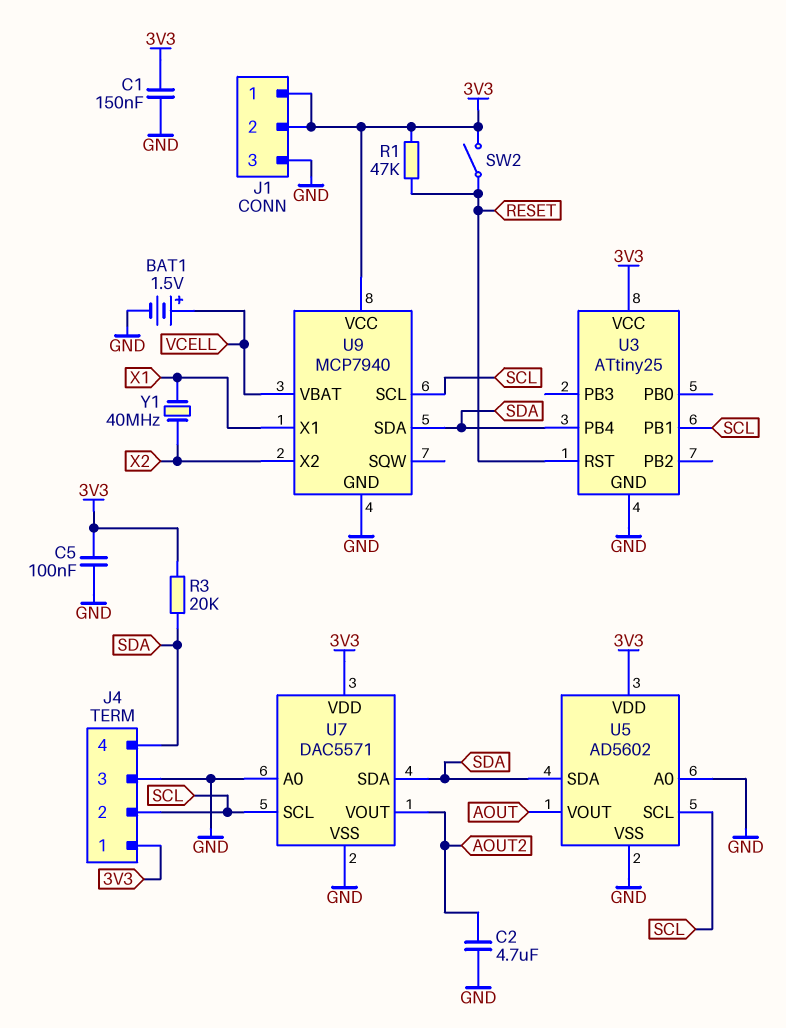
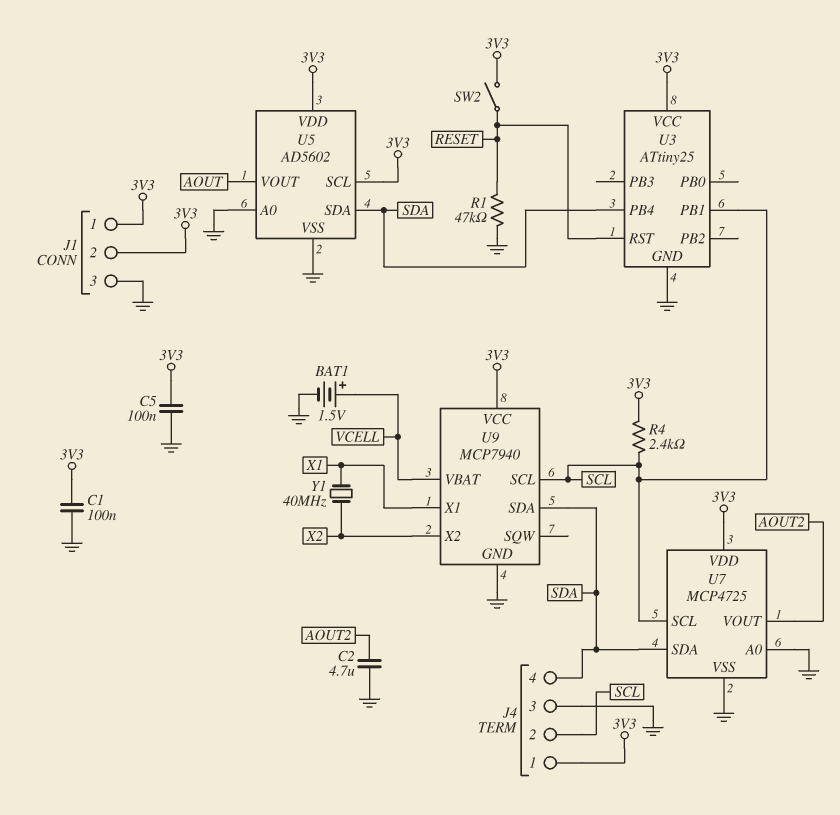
C1: 150nF (3V3, GND) -> 100nF (3V3, GND)
R1: 47k (3V3, RESET) -> 47k (GND, RESET)
R3: 20k (3V3, SDA) -> none
R4: none -> 2.4k (3V3, SCL)
U5 pin SCL: SCL -> 3V3
U7: DAC5571 -> MCP4725

